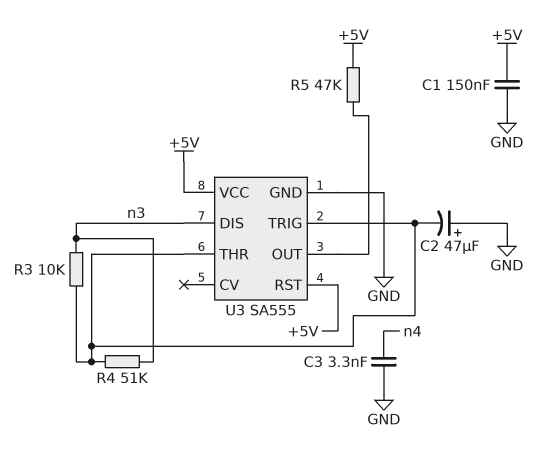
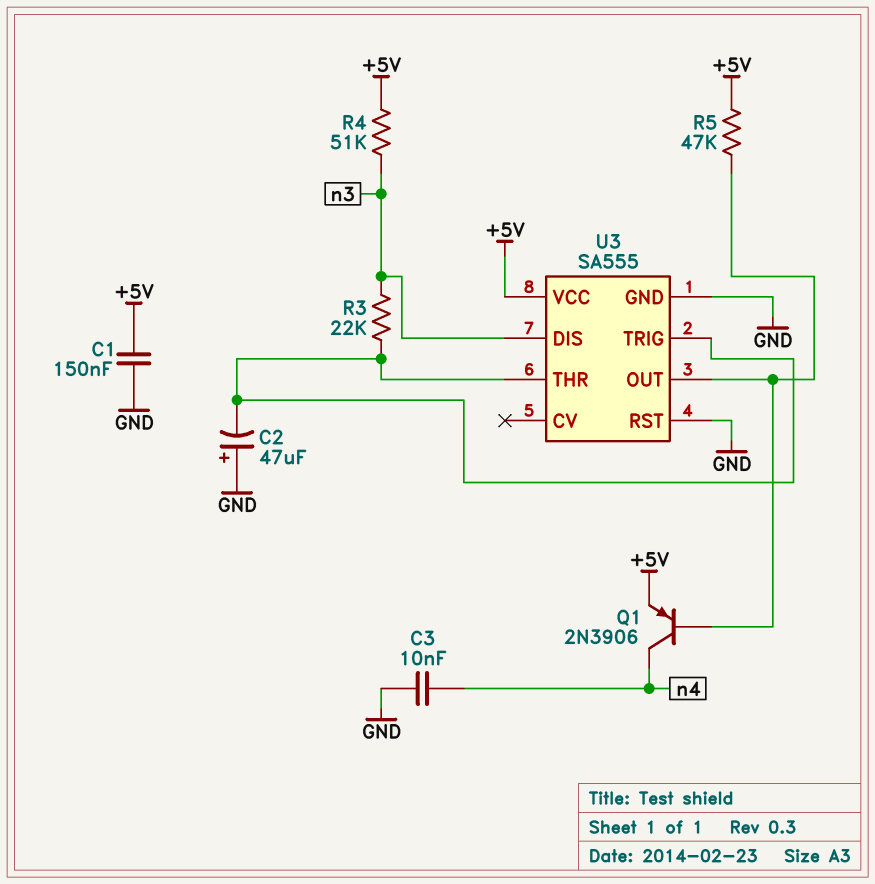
C3: 3.3nF (GND, n4) -> 10nF (GND, n4)
Q1: none -> PNP 2N3906 (B U3/OUT, C n4, E +5V)
R3: 10k (U3/THR, n3) -> 22k (U3/THR, n3)
R4: 51k (U3/THR, n3) -> 51k (+5V, n3)
U3 pin RST: +5V -> GND

